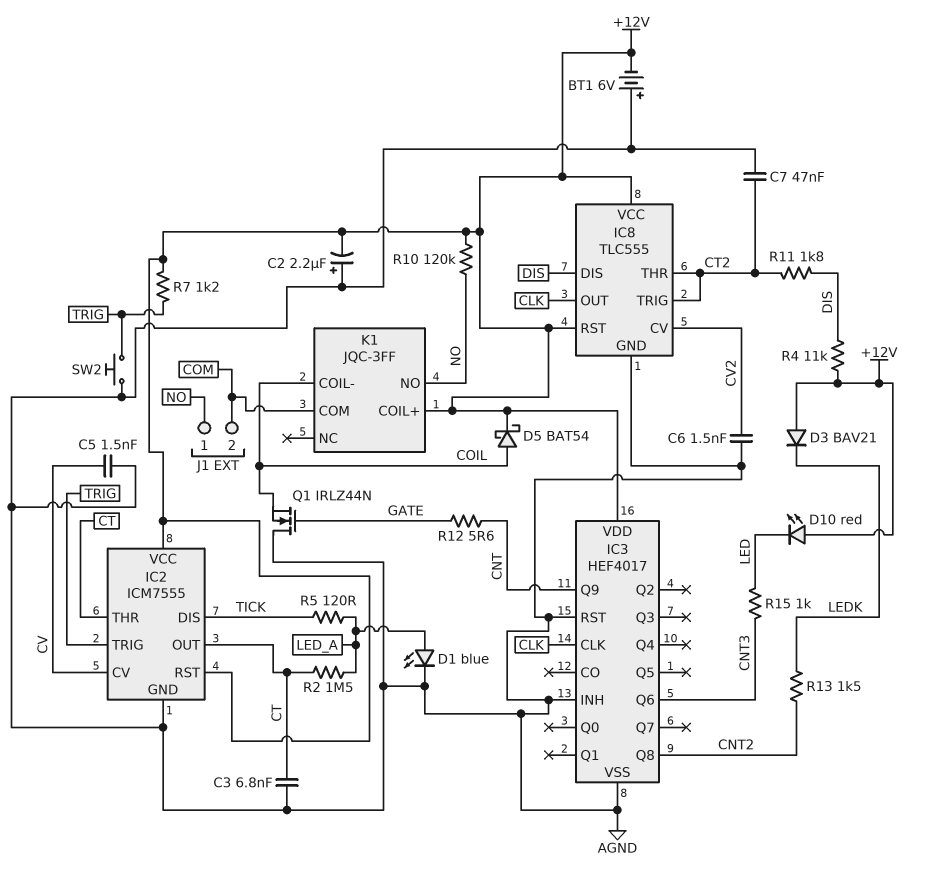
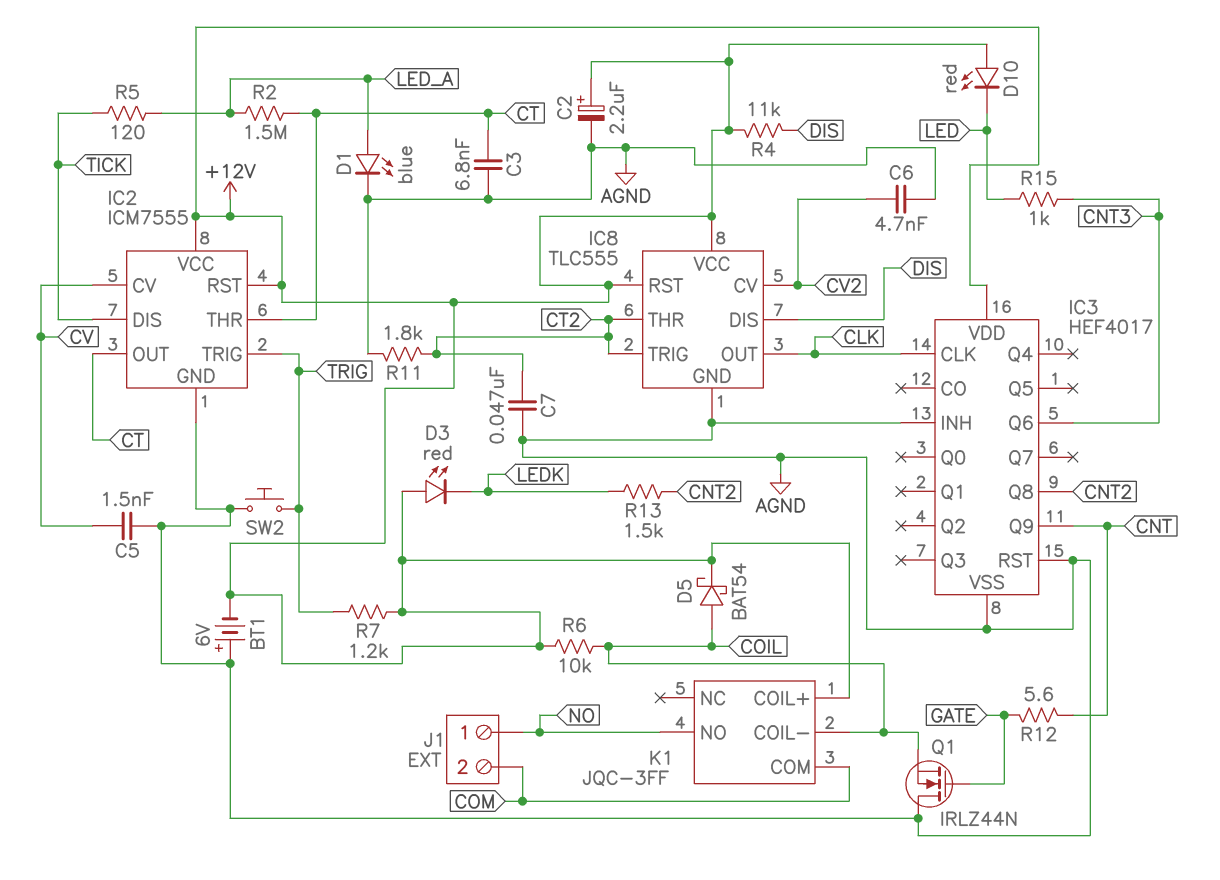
C2: 2.2uF (plus AGND, minus +12V) -> 2.2uF (plus +12V, minus AGND)
C6: 1.5nF (AGND, CV2) -> 4.7nF (AGND, CV2)
D3: diode BAV21 (A +12V, K LEDK) -> LED red (A +12V, K LEDK)
R6: none -> 10k (+12V, COIL)
R10: 120k (+12V, NO) -> none
R11: 1.8k (CT2, DIS) -> 1.8k (AGND, CT2)

